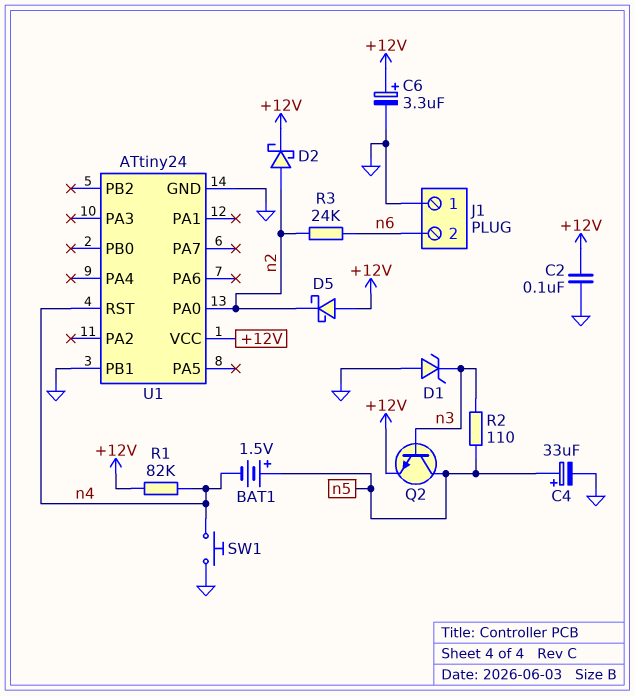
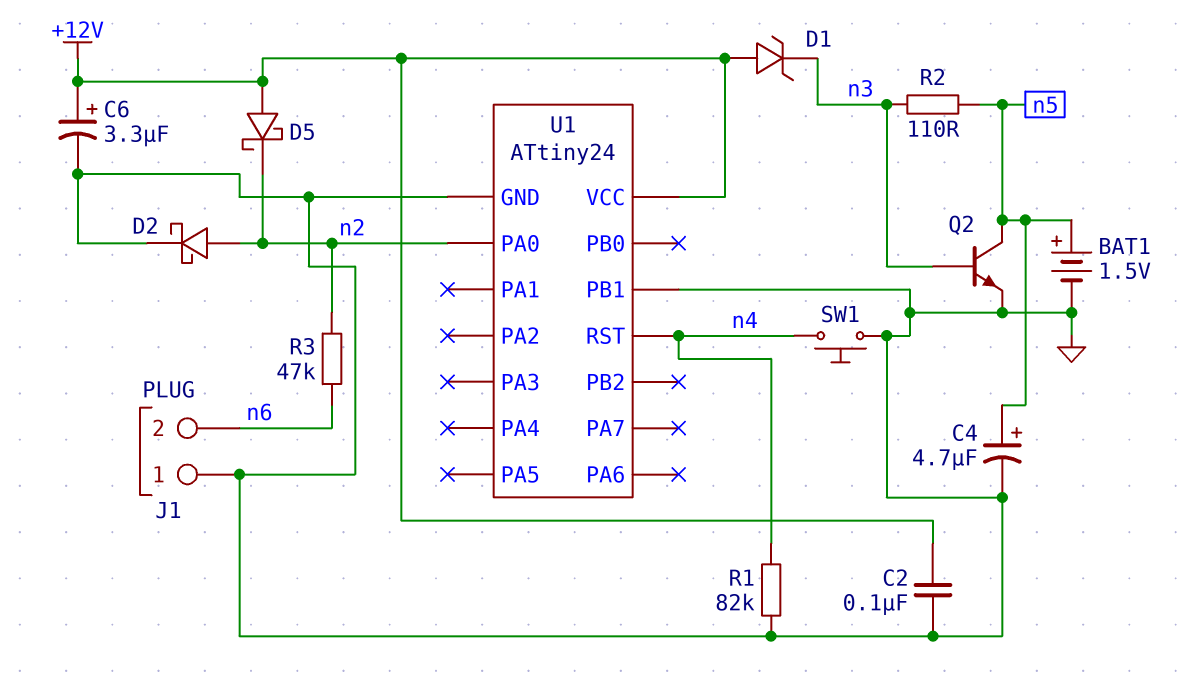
BAT1: 1.5V (plus n5, minus n4) -> 1.5V (plus n5, minus GND)
C4: 33uF (plus n5, minus GND) -> 4.7uF (plus n5, minus GND)
D1: zener (A GND, K n3) -> zener (A +12V, K n3)
D2: schottky (A n2, K +12V) -> schottky (A n2, K GND)
Q2: NPN (B n3, C n5, E +12V) -> NPN (B n3, C n5, E GND)
R1: 82k (+12V, n4) -> 82k (GND, n4)
R3: 24k (n2, n6) -> 47k (n2, n6)

